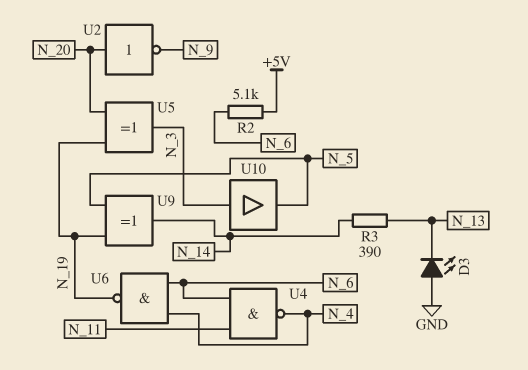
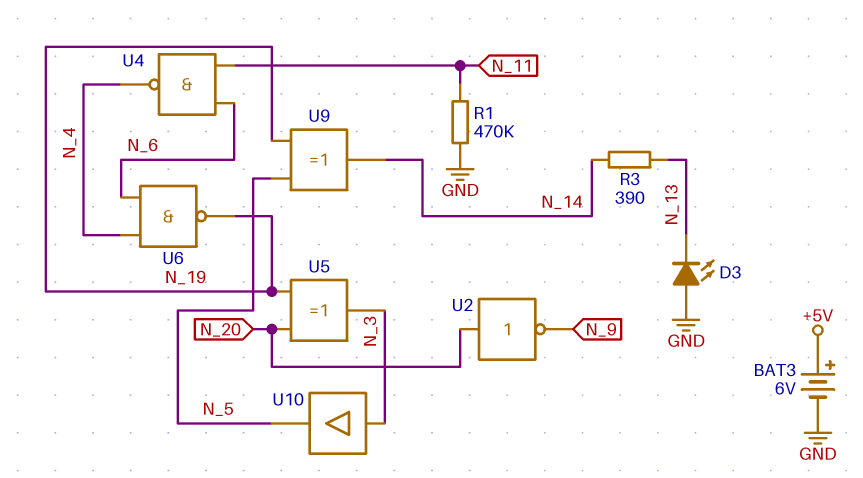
BAT3: none -> 6V (plus +5V, minus GND)
R1: none -> 470k (GND, N_11)
R2: 5.1k (+5V, N_6) -> none

